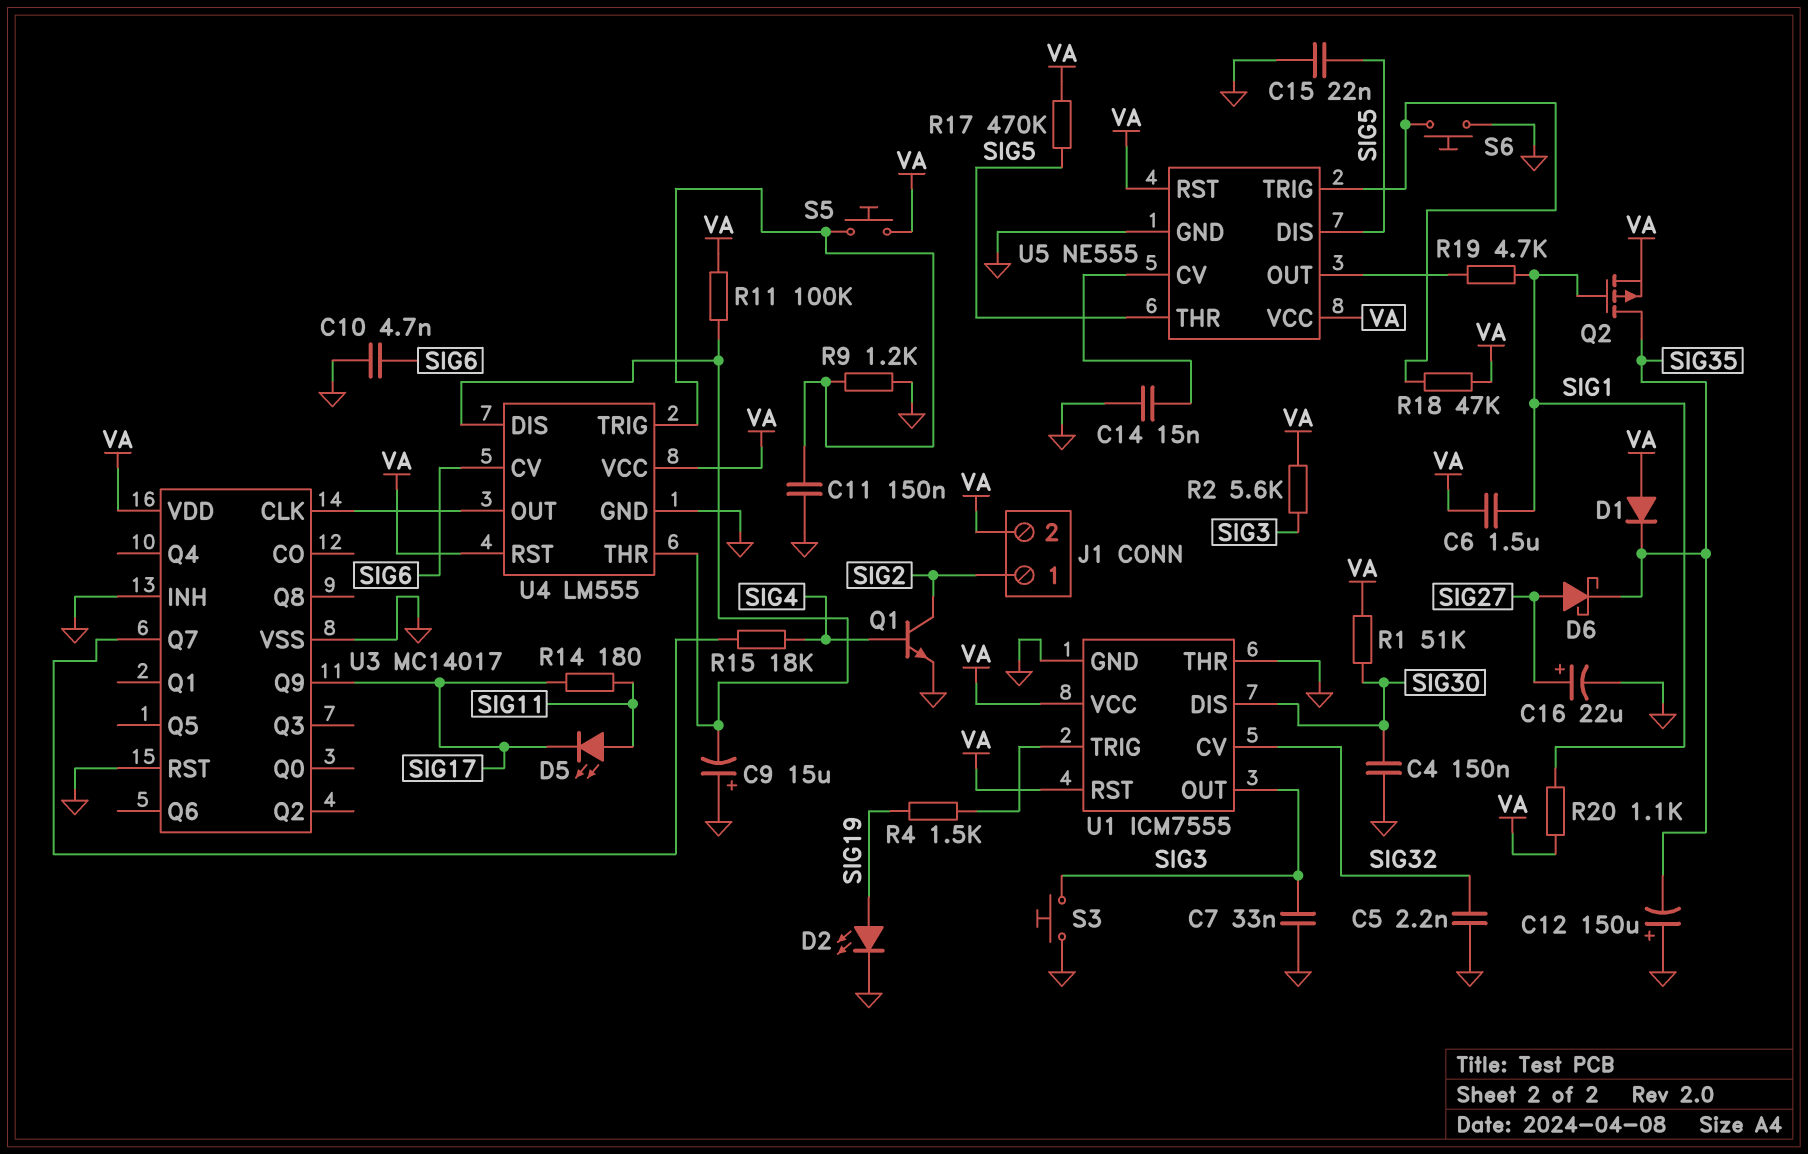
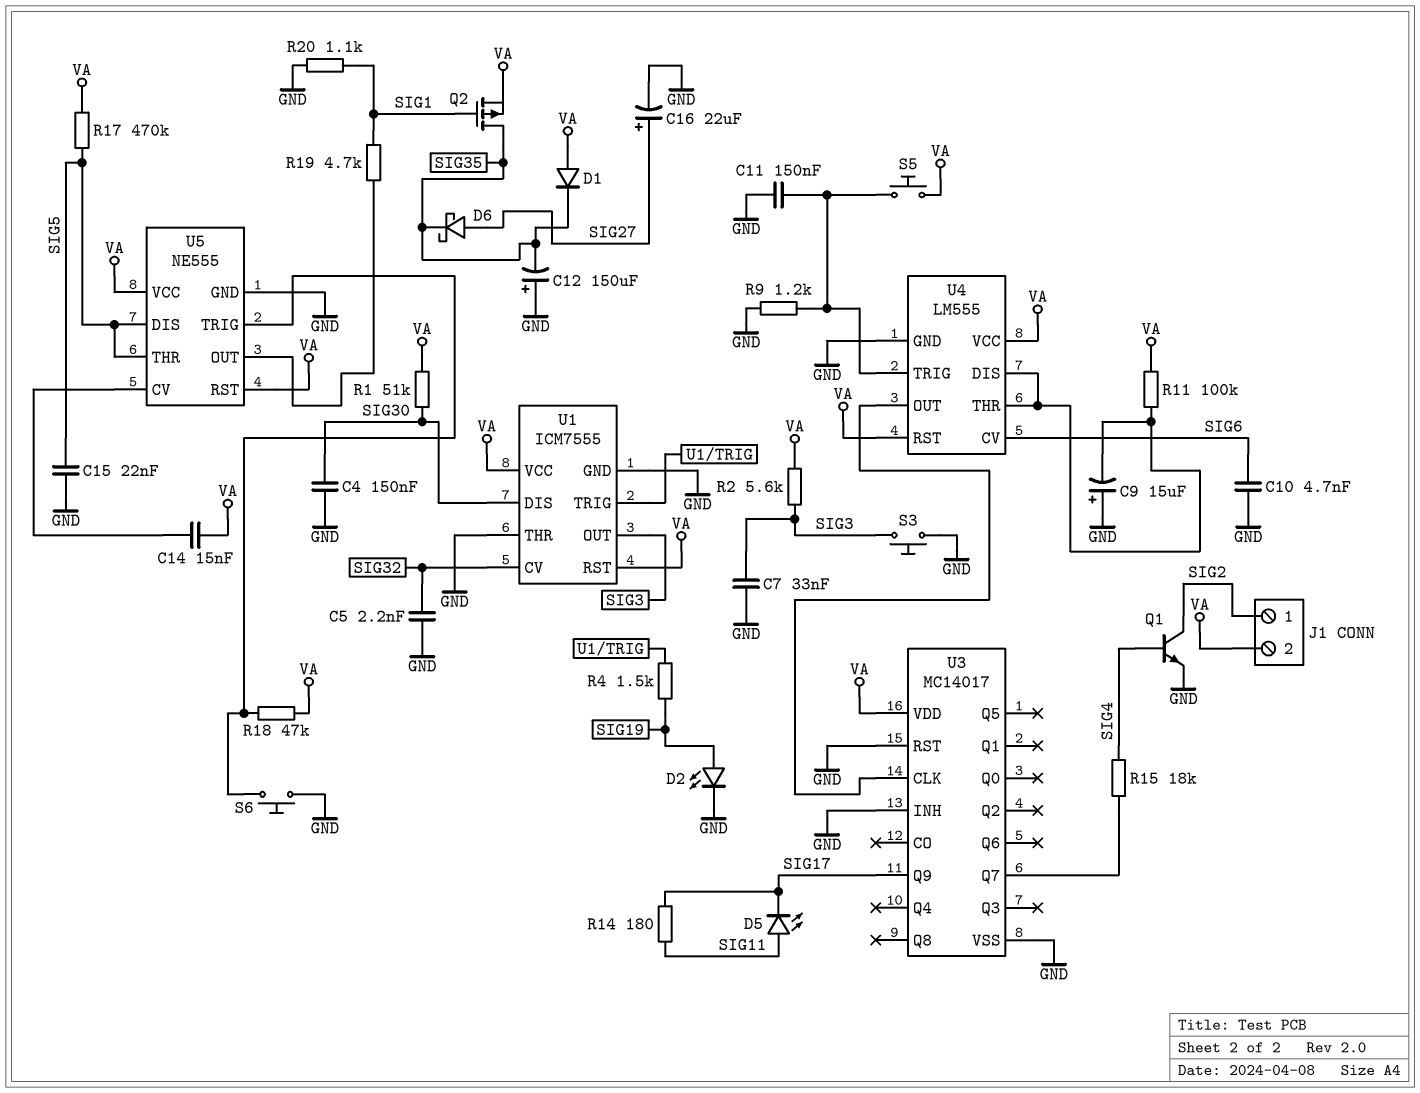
C6: 1.5uF (SIG1, VA) -> none
C14: 15nF (GND, U5/CV) -> 15nF (U5/CV, VA)
R20: 1.1k (SIG1, VA) -> 1.1k (GND, SIG1)

